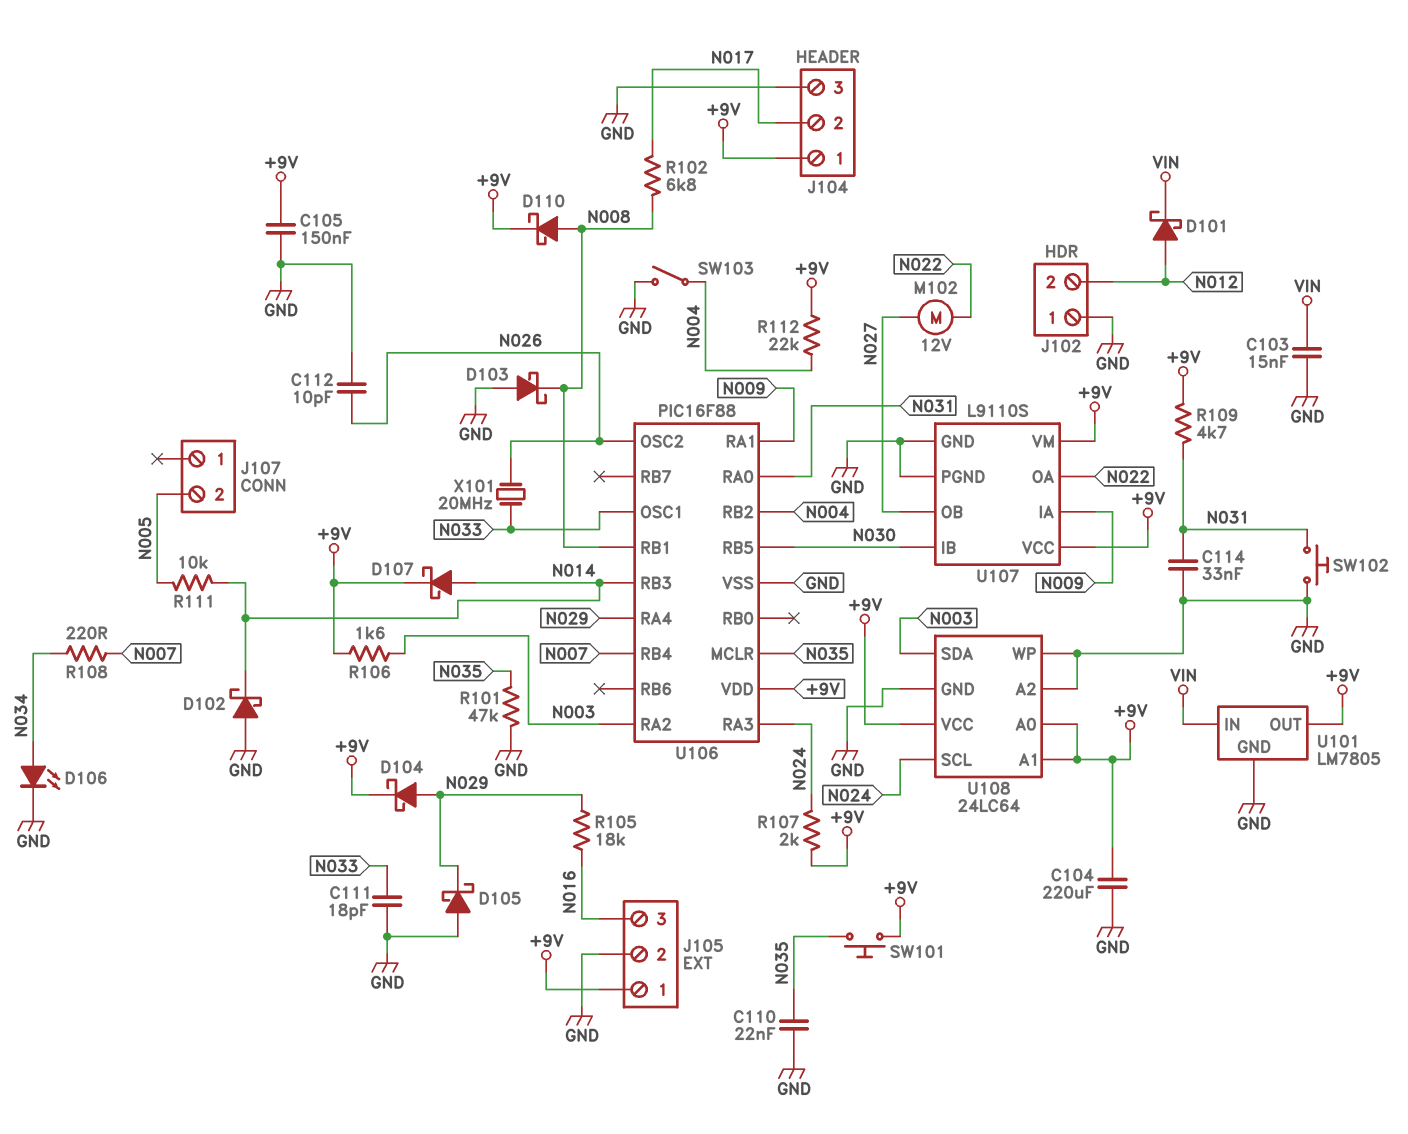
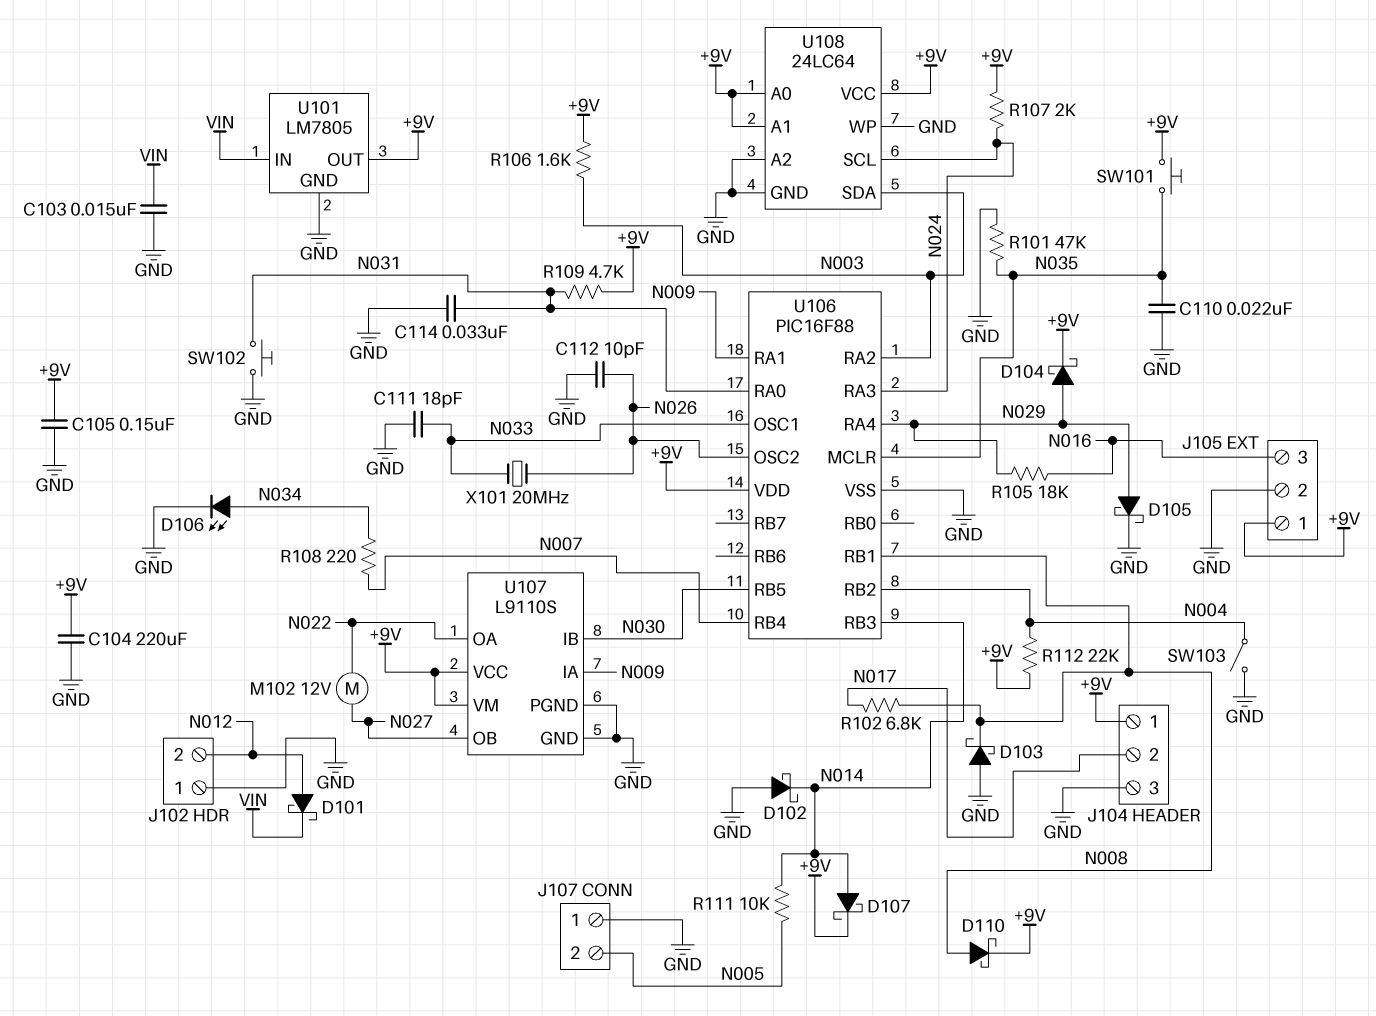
D105: schottky (A GND, K N029) -> schottky (A N029, K GND)
J107 pin 1: none -> GND

